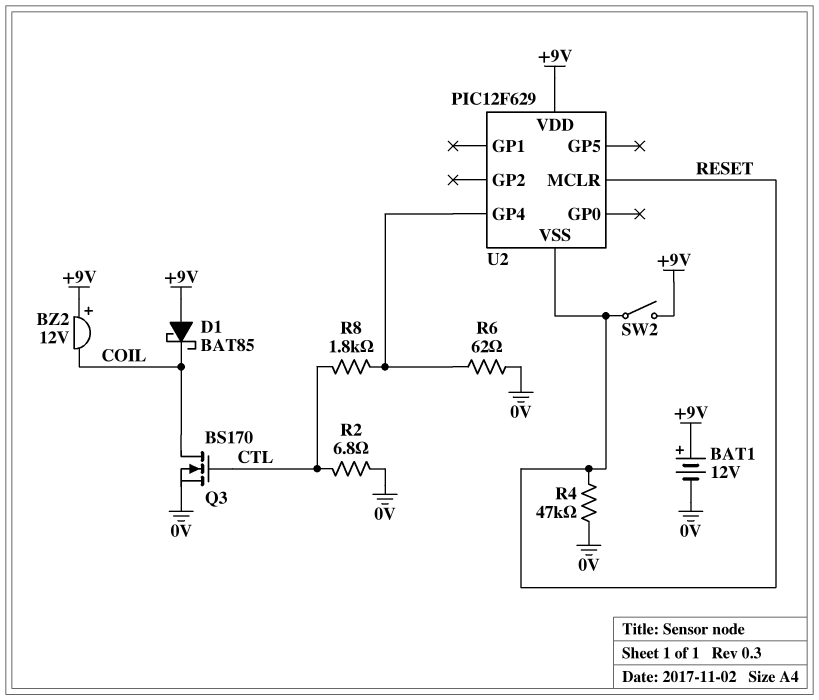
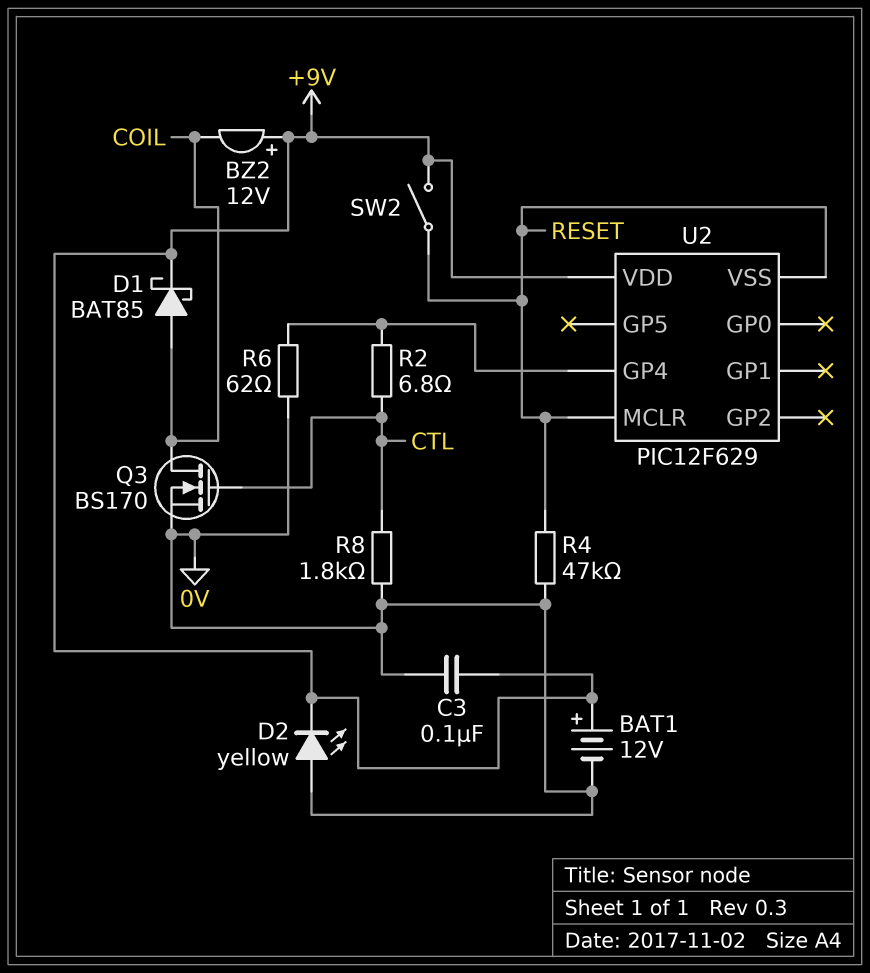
C3: none -> 100nF (+9V, 0V)
D1: schottky BAT85 (A +9V, K COIL) -> schottky BAT85 (A COIL, K +9V)
D2: none -> LED yellow (A 0V, K +9V)
R2: 6.8 (0V, CTL) -> 6.8 (CTL, U2/GP4)
R8: 1.8k (CTL, U2/GP4) -> 1.8k (0V, CTL)

